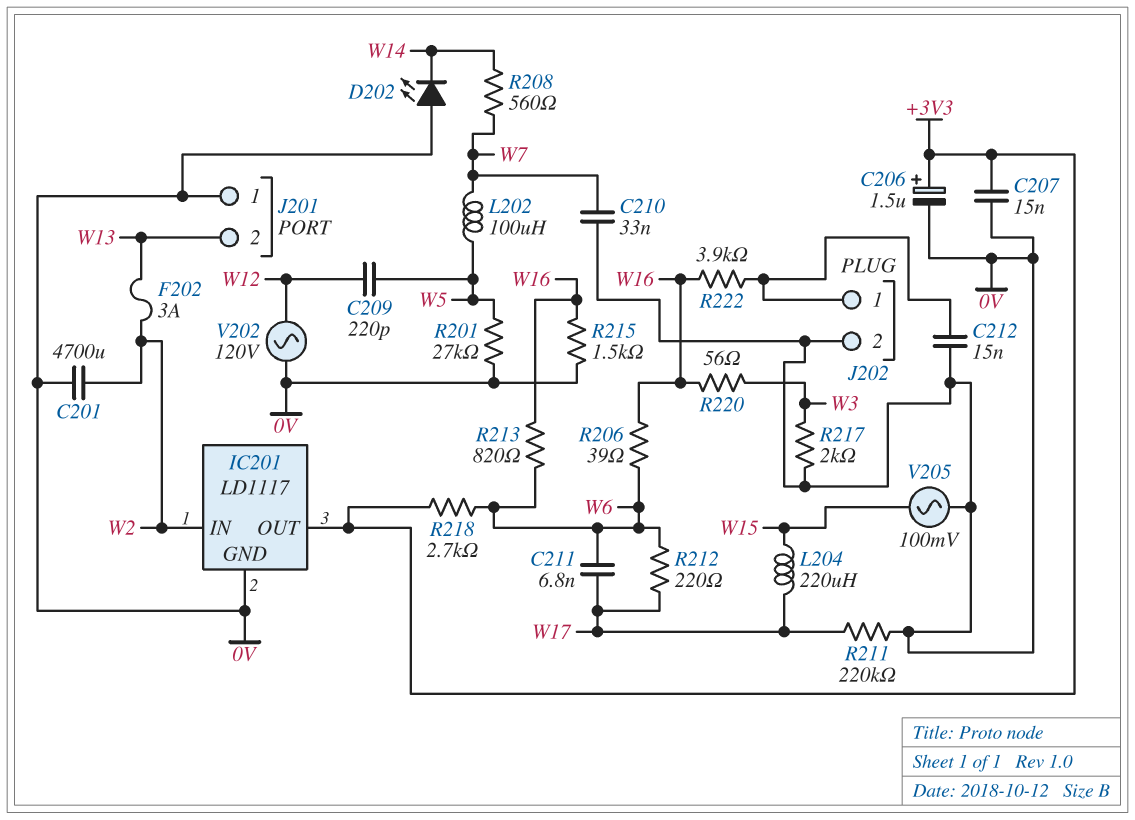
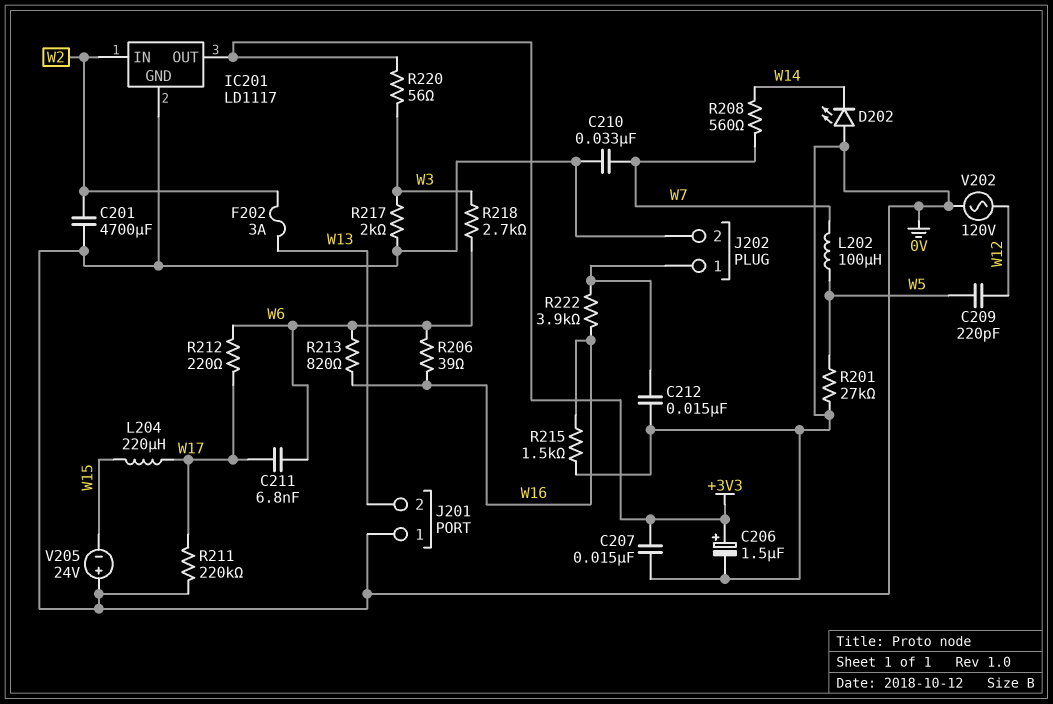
R218: 2.7k (+3V3, W6) -> 2.7k (W3, W6)
R220: 56 (W3, W16) -> 56 (+3V3, W3)
V205: AC 100mV (0V, W15) -> 24V (plus 0V, minus W15)

